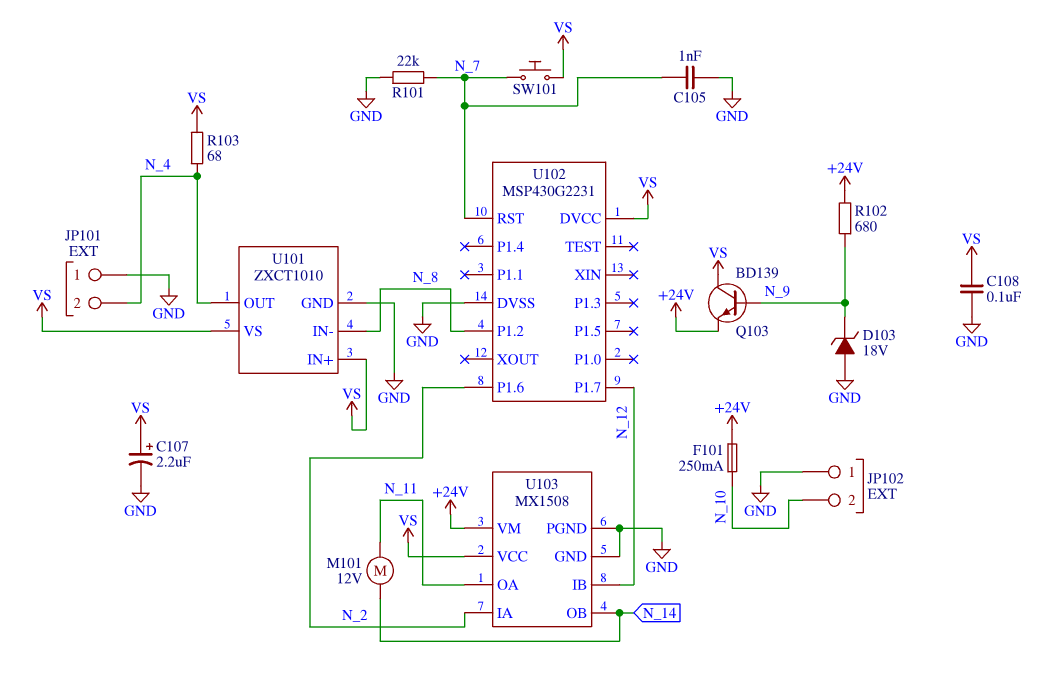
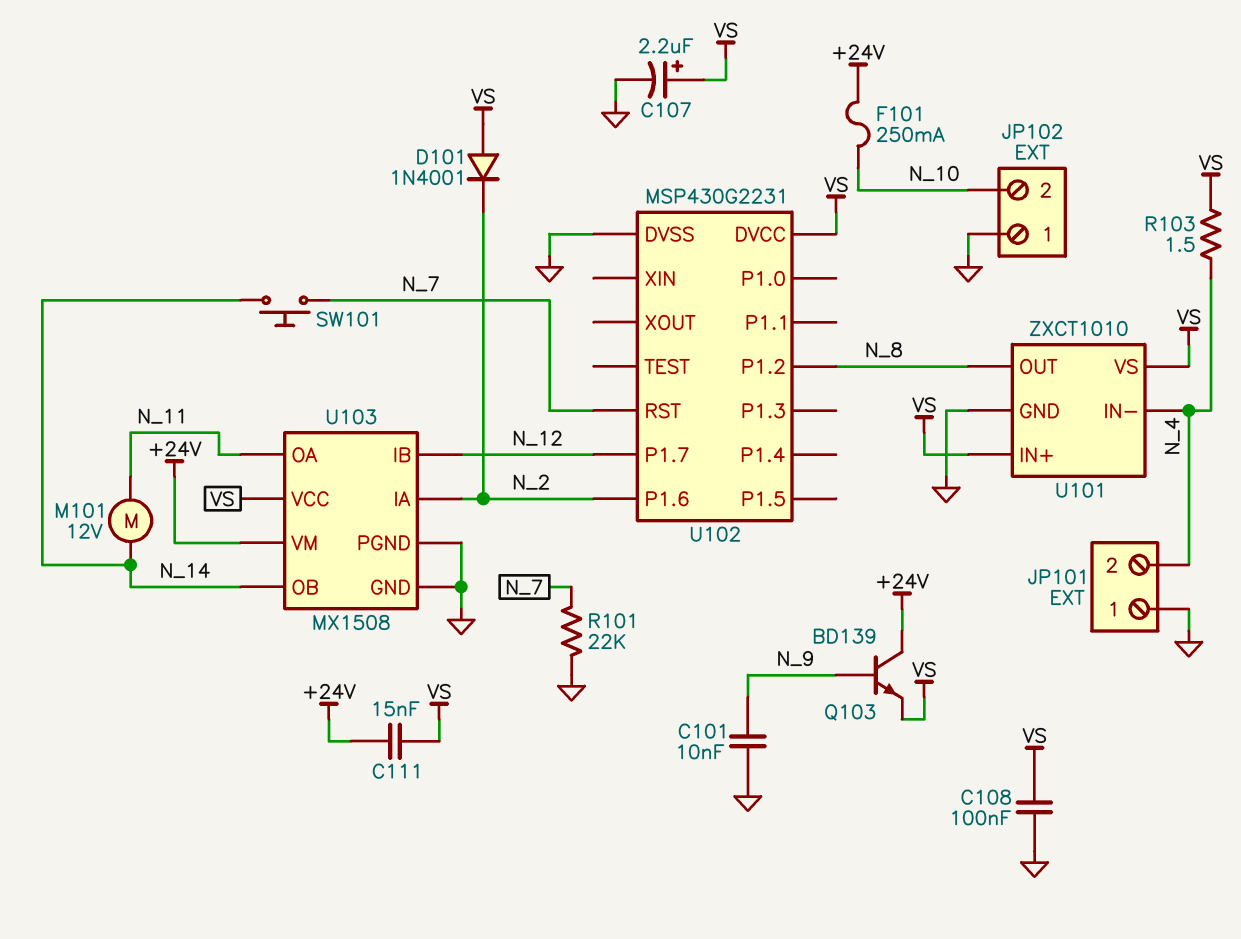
C101: none -> 10nF (GND, N_9)
C105: 1nF (GND, N_7) -> none
C111: none -> 15nF (+24V, VS)
D101: none -> diode 1N4001 (A VS, K N_2)
D103: zener 18V (A GND, K N_9) -> none
Q103: NPN BD139 (B N_9, C VS, E +24V) -> NPN BD139 (B N_9, C +24V, E VS)
R102: 680 (+24V, N_9) -> none
R103: 68 (N_4, VS) -> 1.5 (N_4, VS)
SW101: button (N_7, VS) -> button (N_7, N_14)
U101 pin IN-: N_8 -> N_4
U101 pin OUT: N_4 -> N_8

